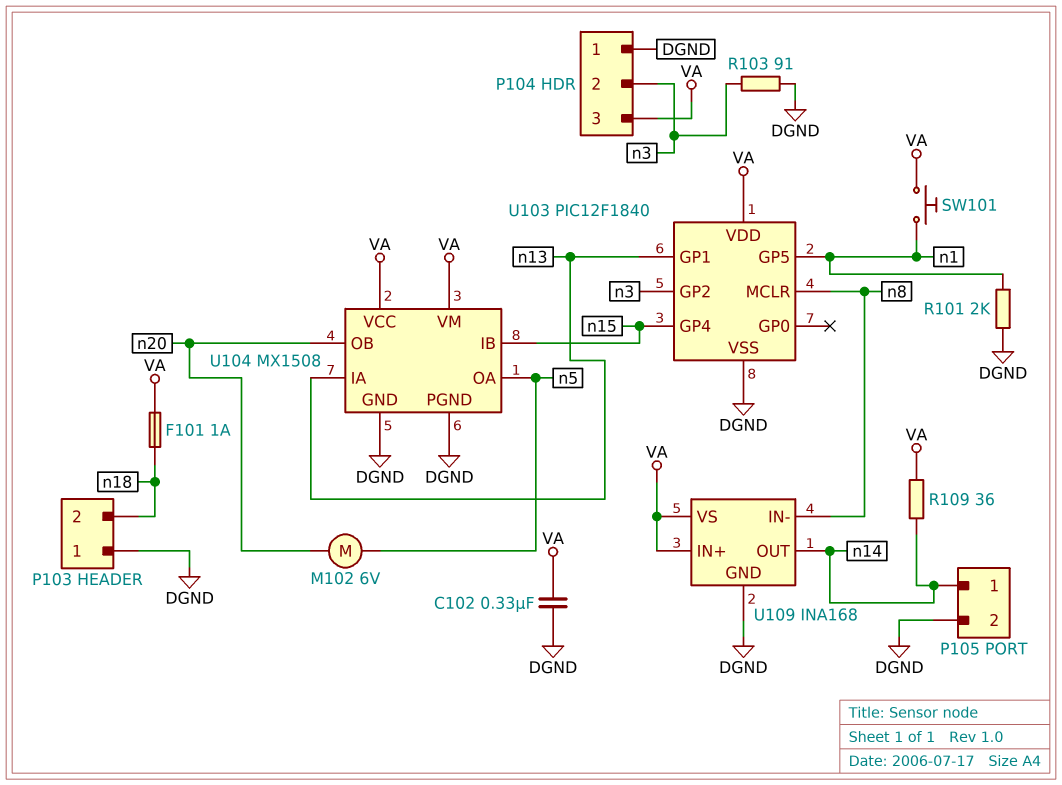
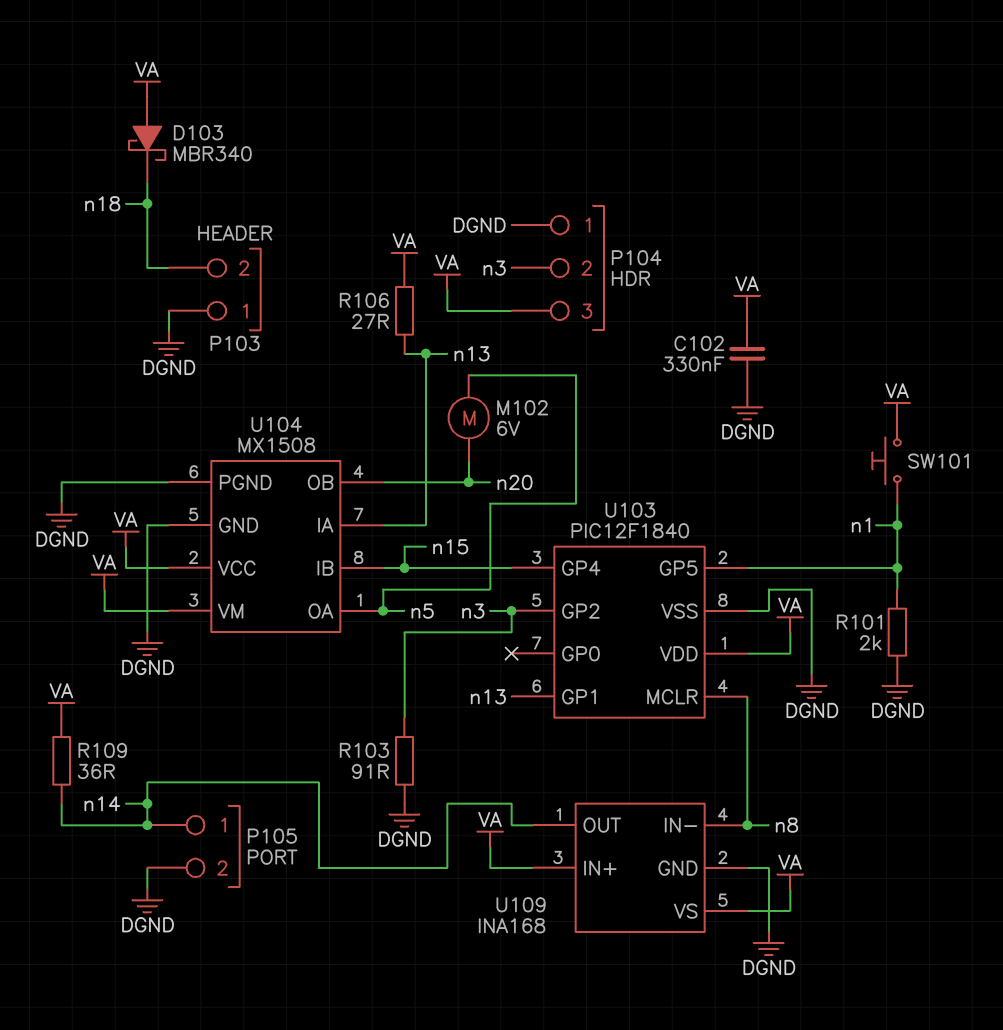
D103: none -> schottky MBR340 (A VA, K n18)
F101: 1A (VA, n18) -> none
R106: none -> 27 (VA, n13)

